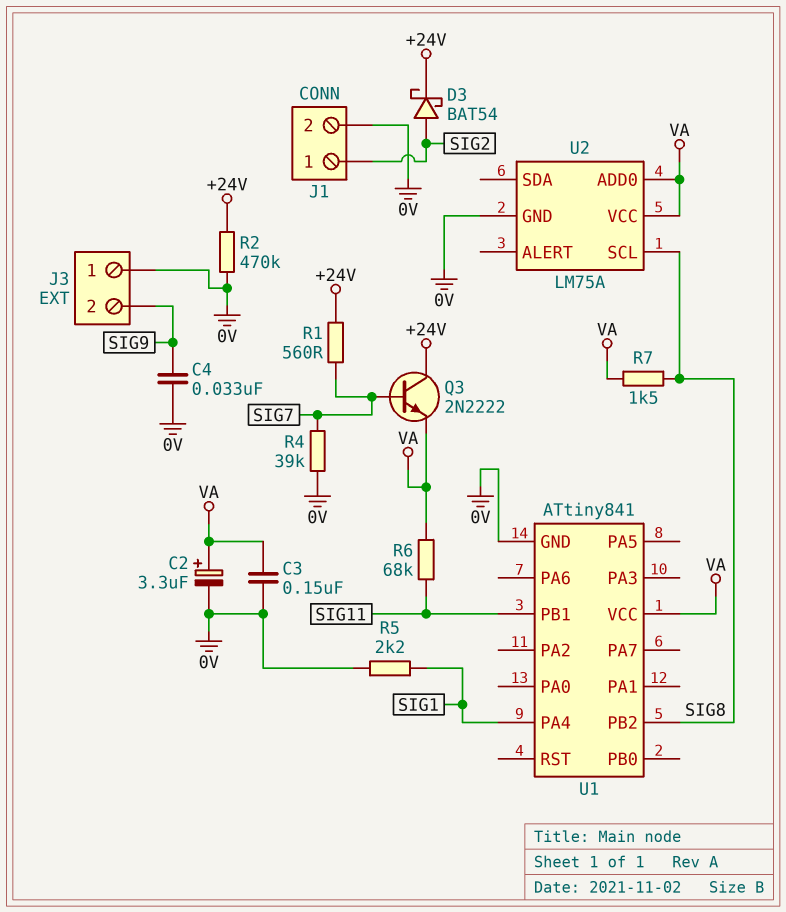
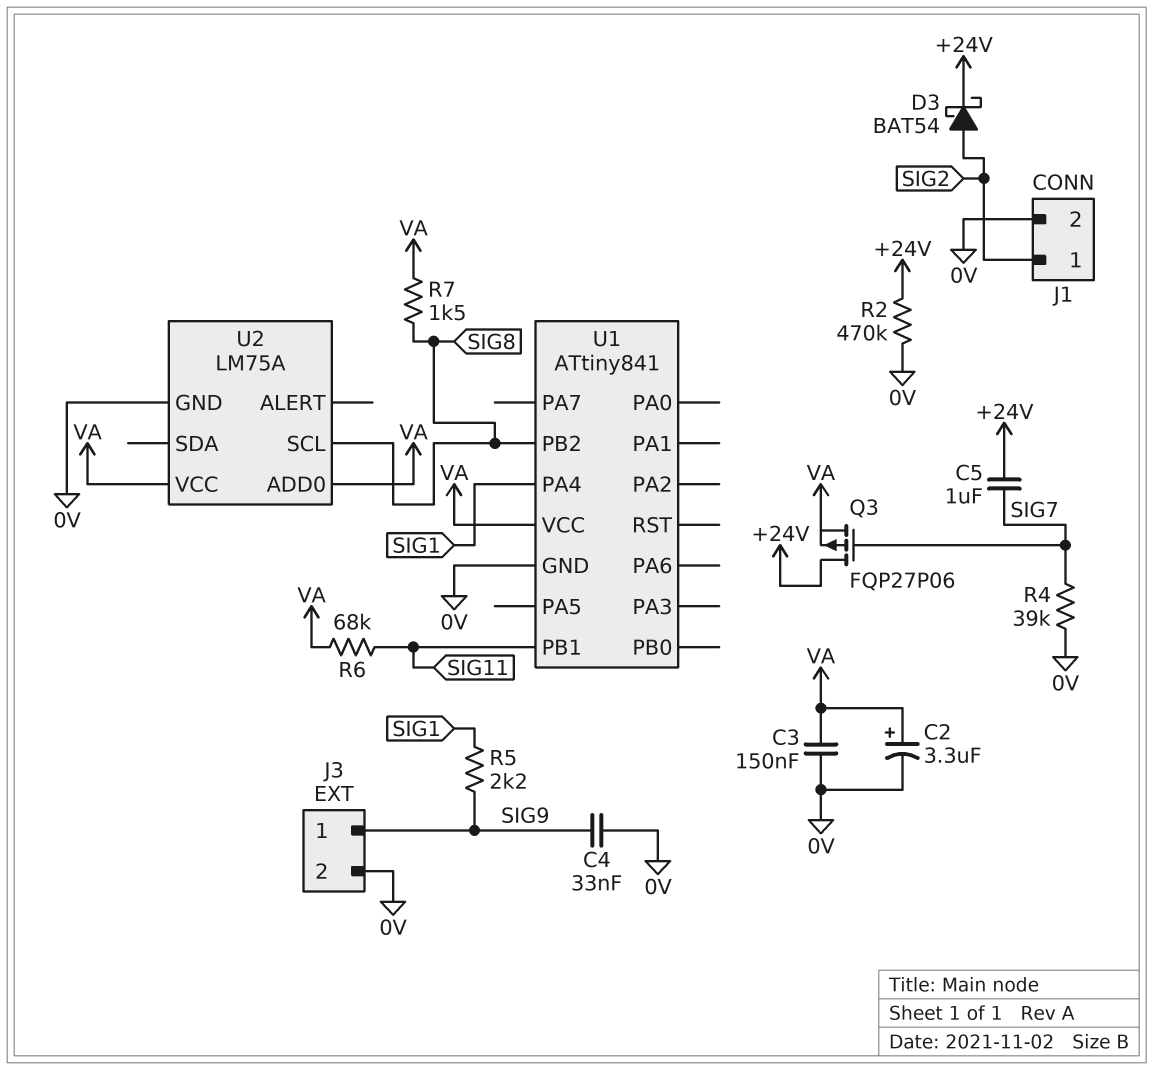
C5: none -> 1uF (+24V, SIG7)
J3 pin 1: 0V -> SIG9
J3 pin 2: SIG9 -> 0V
Q3: NPN 2N2222 (B SIG7, C +24V, E VA) -> PMOS FQP27P06 (G SIG7, D +24V, S VA)
R1: 560 (+24V, SIG7) -> none
R5: 2.2k (0V, SIG1) -> 2.2k (SIG1, SIG9)

